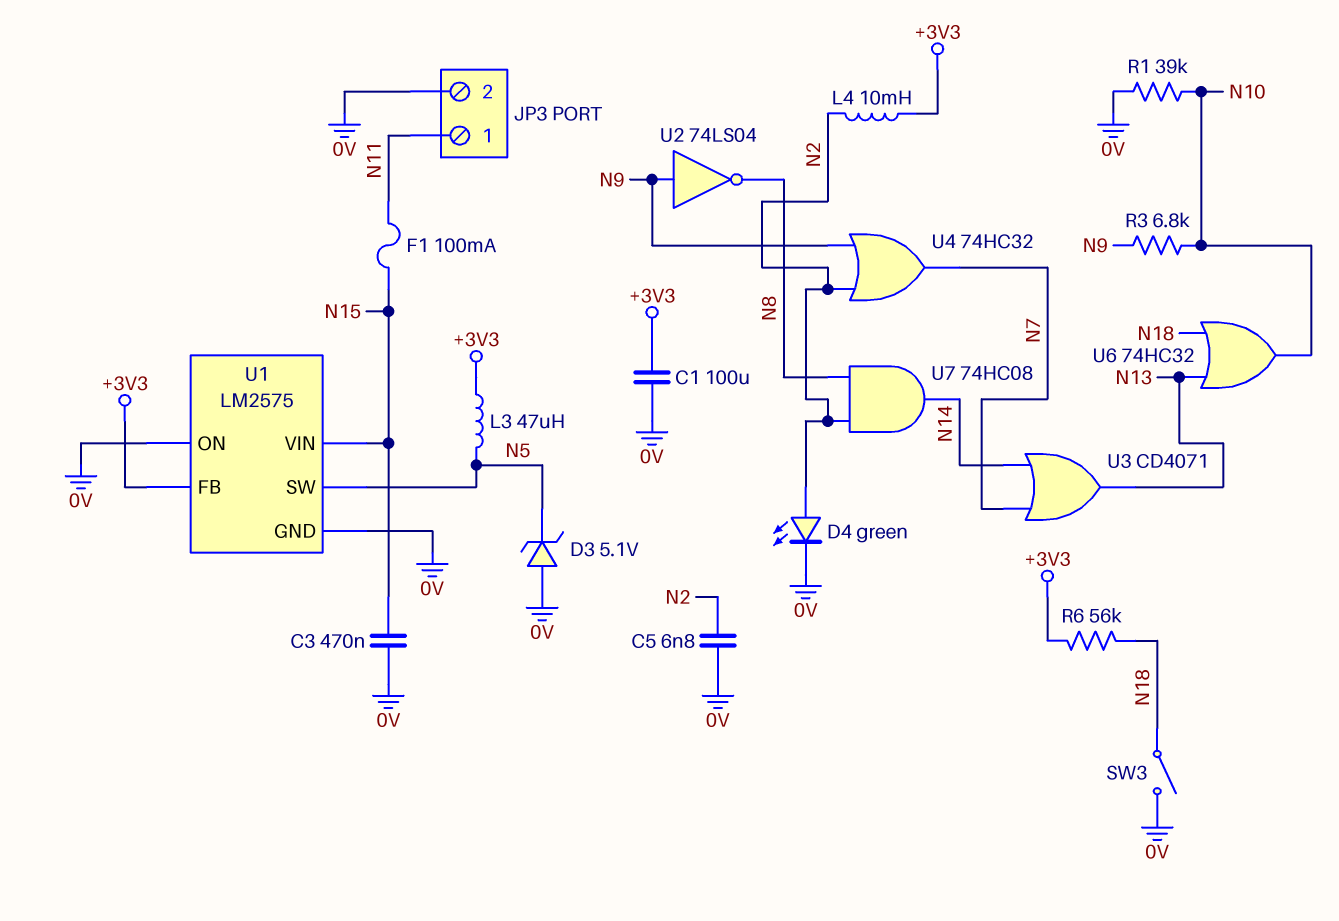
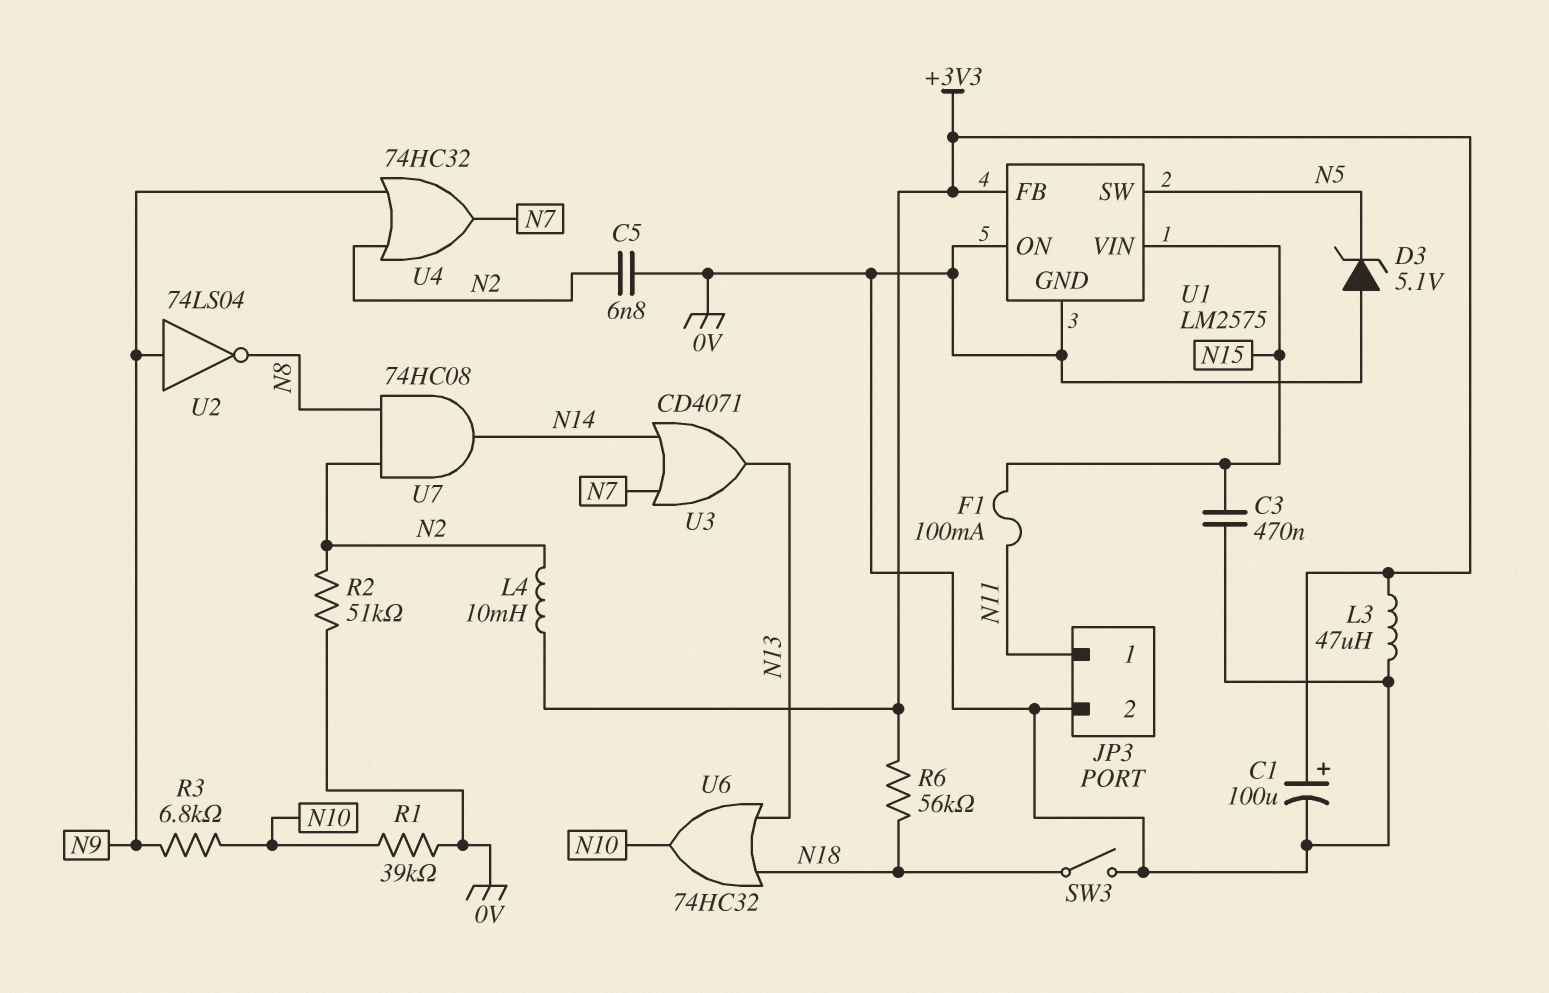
C1: 100uF (+3V3, 0V) -> 100uF (plus +3V3, minus 0V)
D4: LED green (A N2, K 0V) -> none
L3: 47uH (+3V3, N5) -> 47uH (+3V3, 0V)
R2: none -> 51k (0V, N2)

